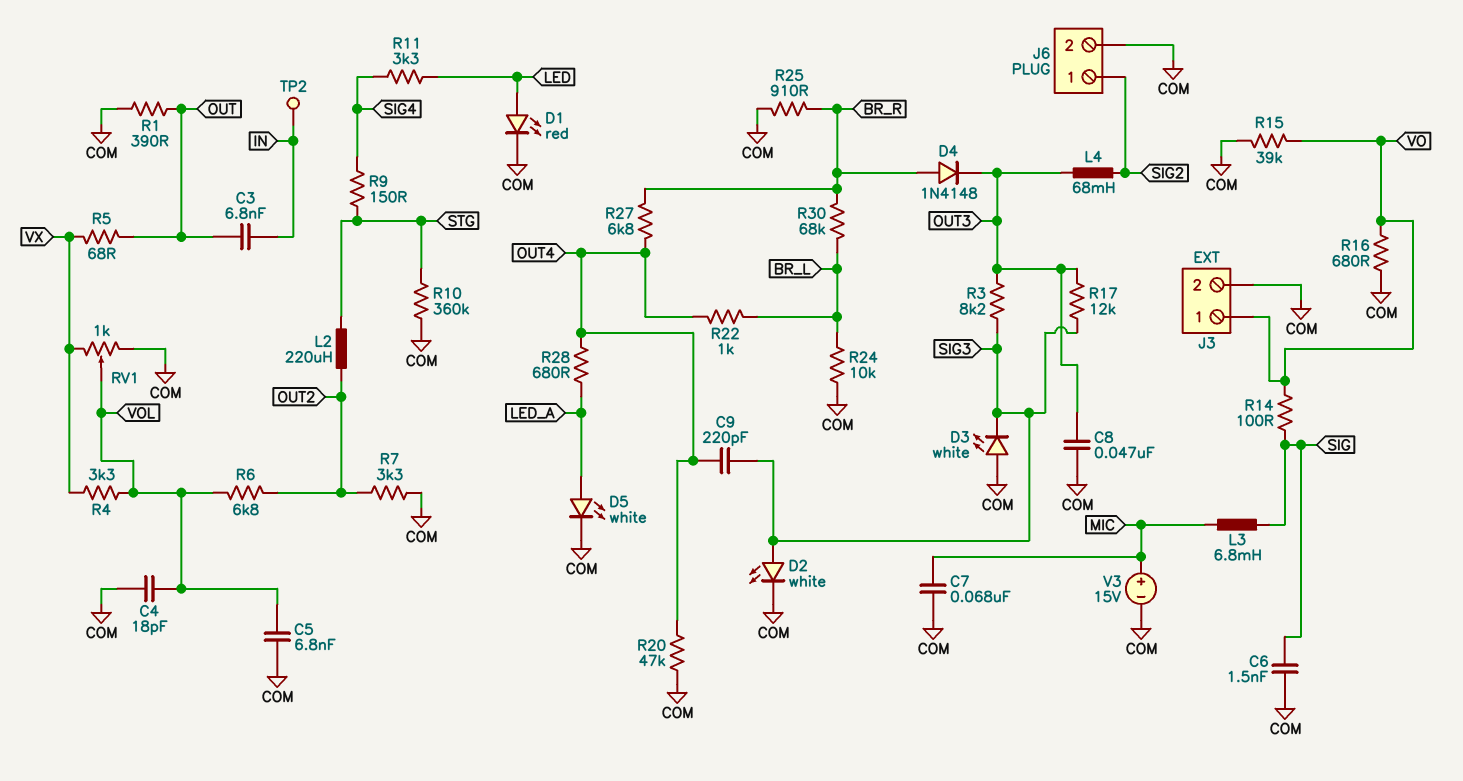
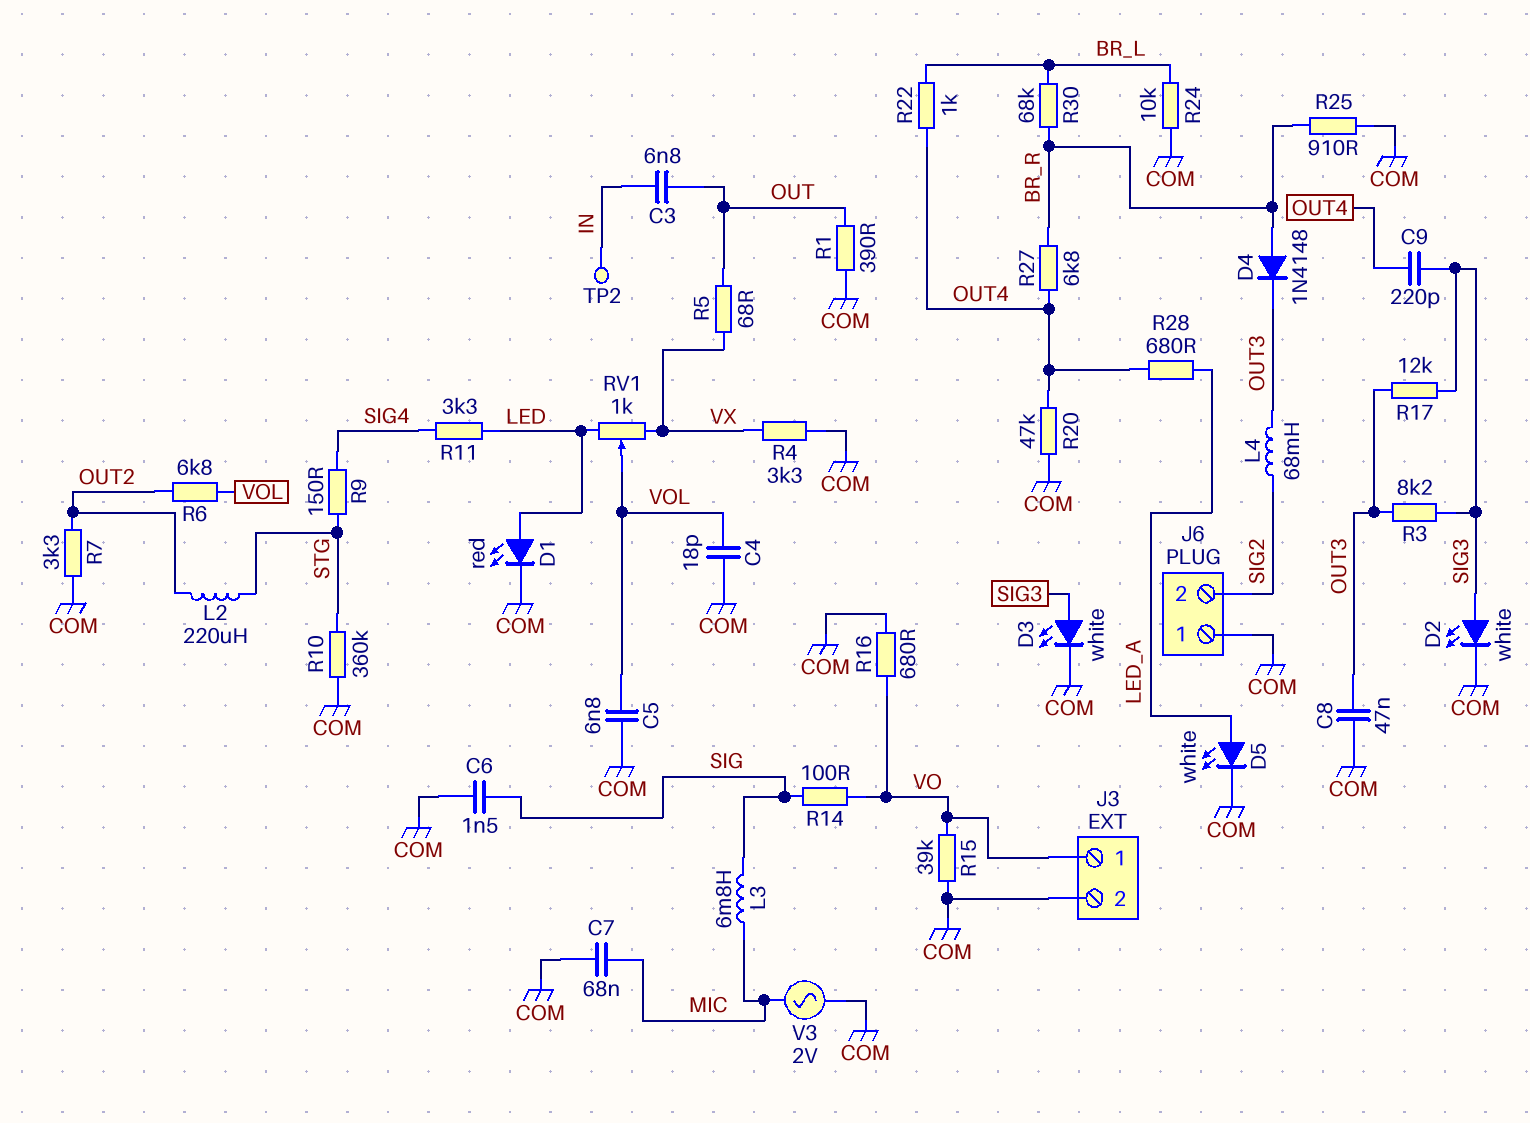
D3: LED white (A COM, K SIG3) -> LED white (A SIG3, K COM)
J6 pin 1: SIG2 -> COM
J6 pin 2: COM -> SIG2
R4: 3.3k (VOL, VX) -> 3.3k (COM, VX)
RV1: 1k (COM, VX, wiper VOL) -> 1k (LED, VX, wiper VOL)
V3: 15V (plus MIC, minus COM) -> AC 2V (COM, MIC)

